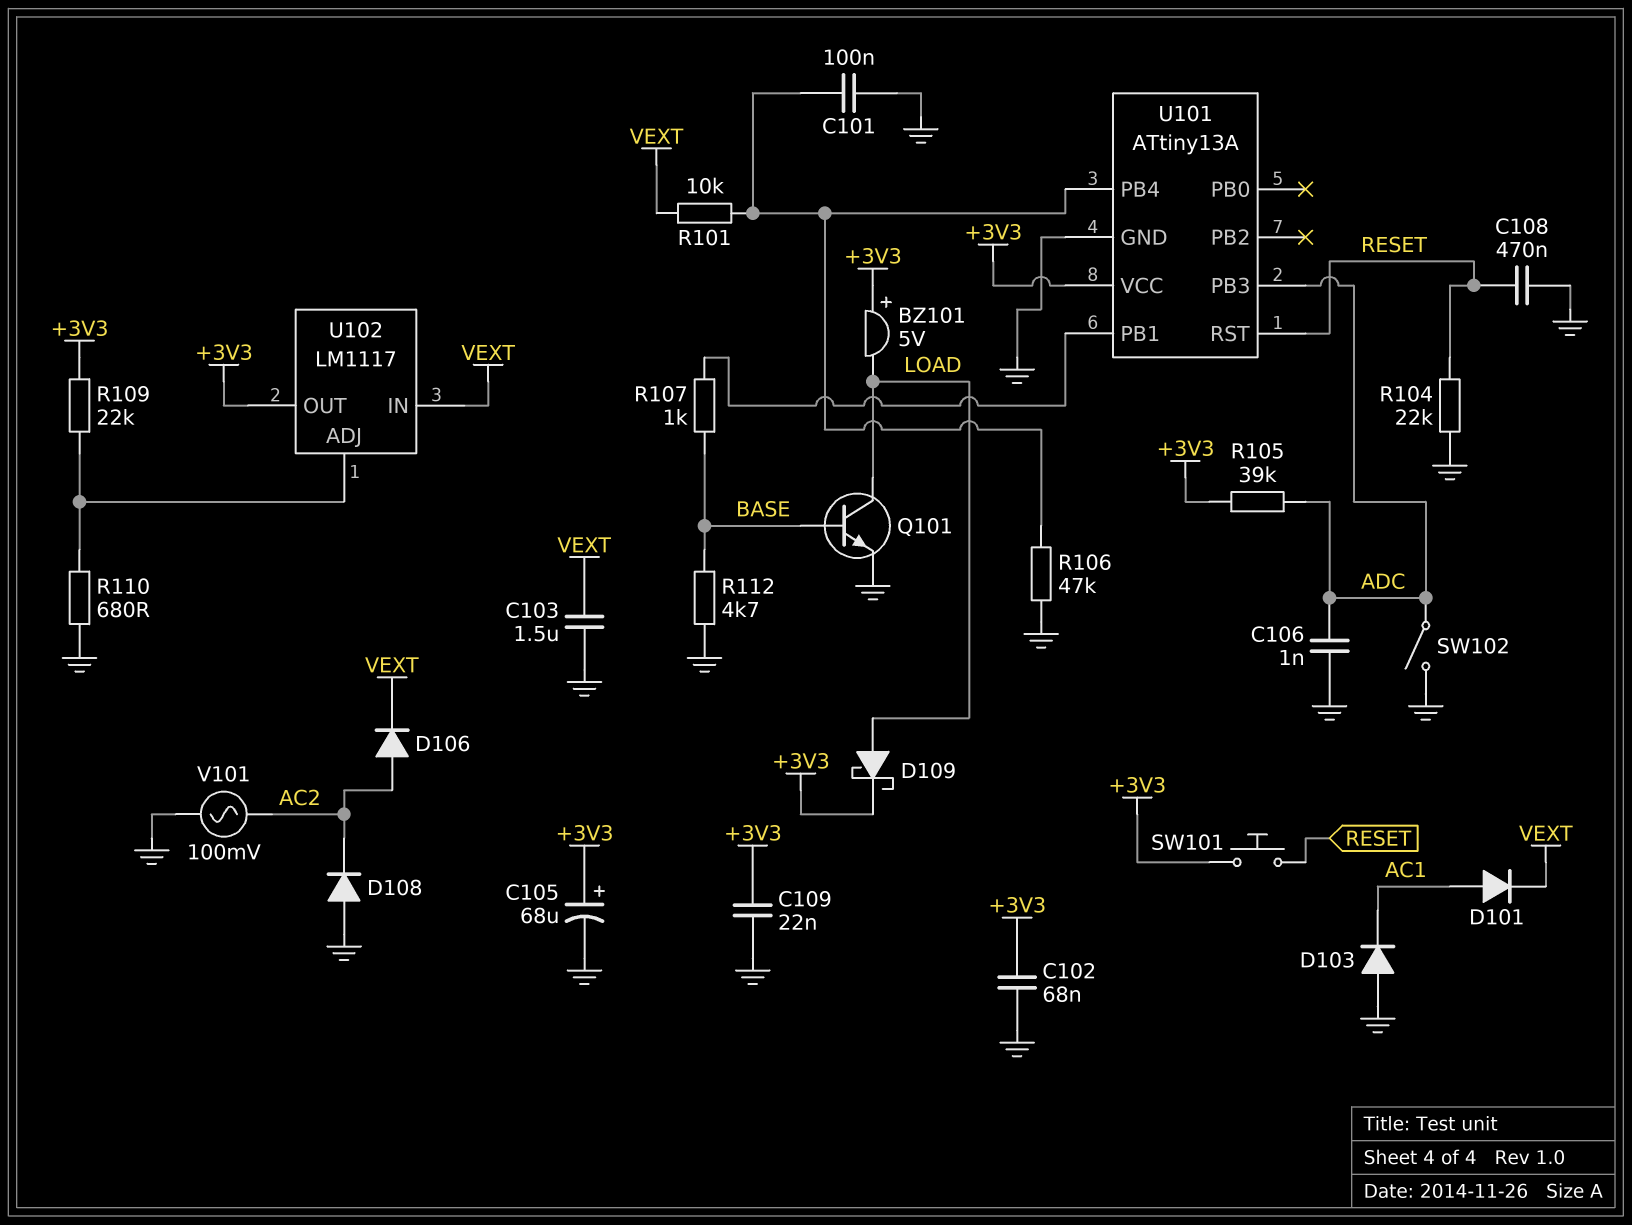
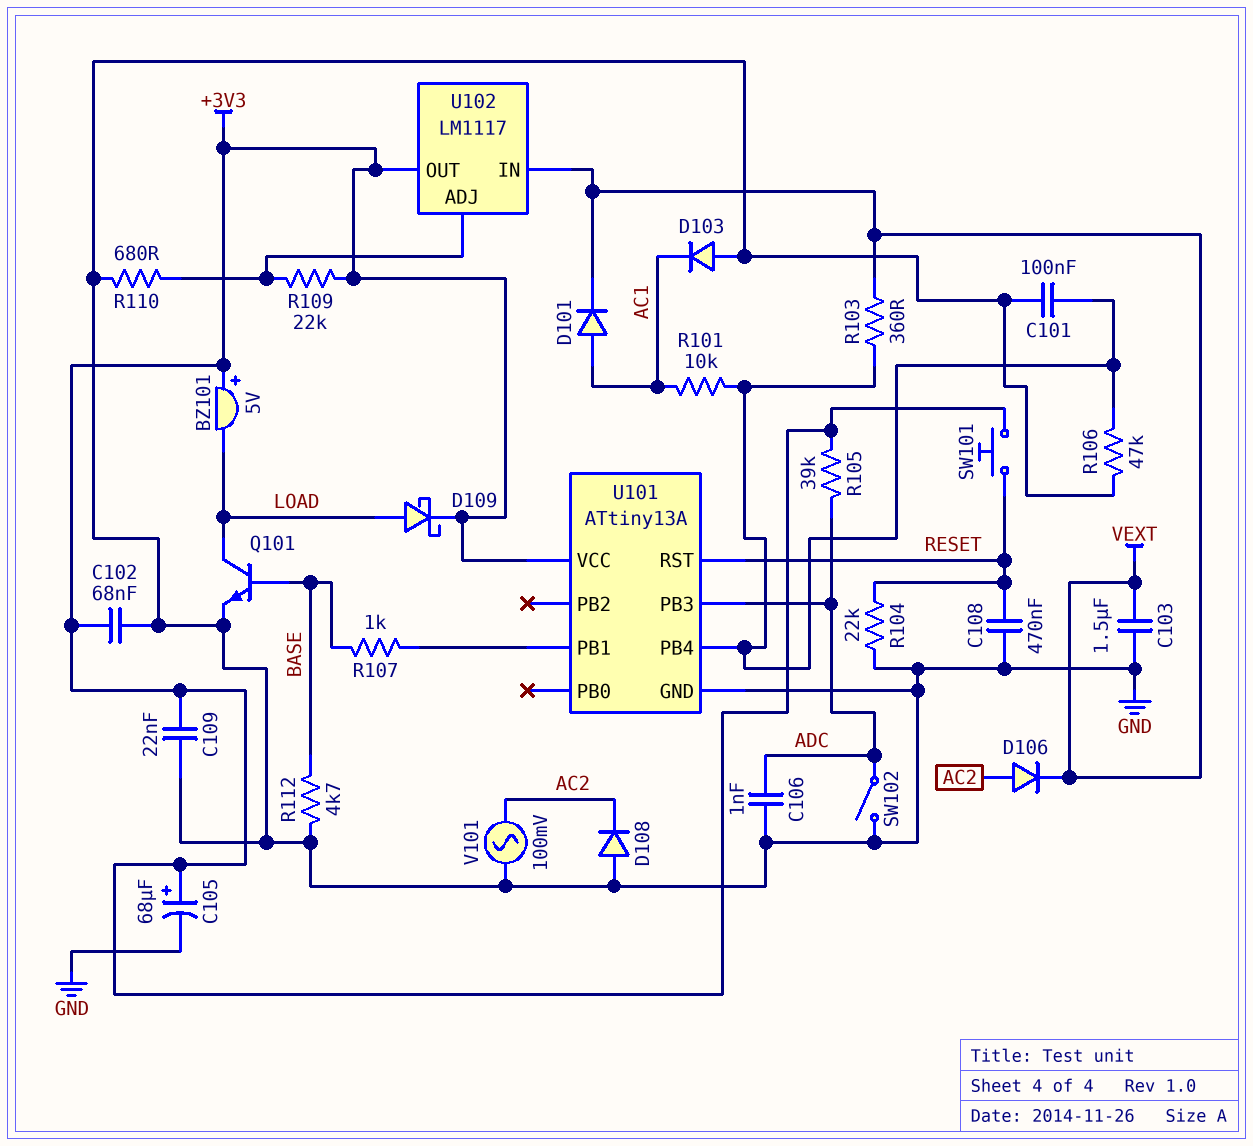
R101: 10k (U101/PB4, VEXT) -> 10k (AC1, U101/PB4)
R103: none -> 360 (U101/PB4, VEXT)

